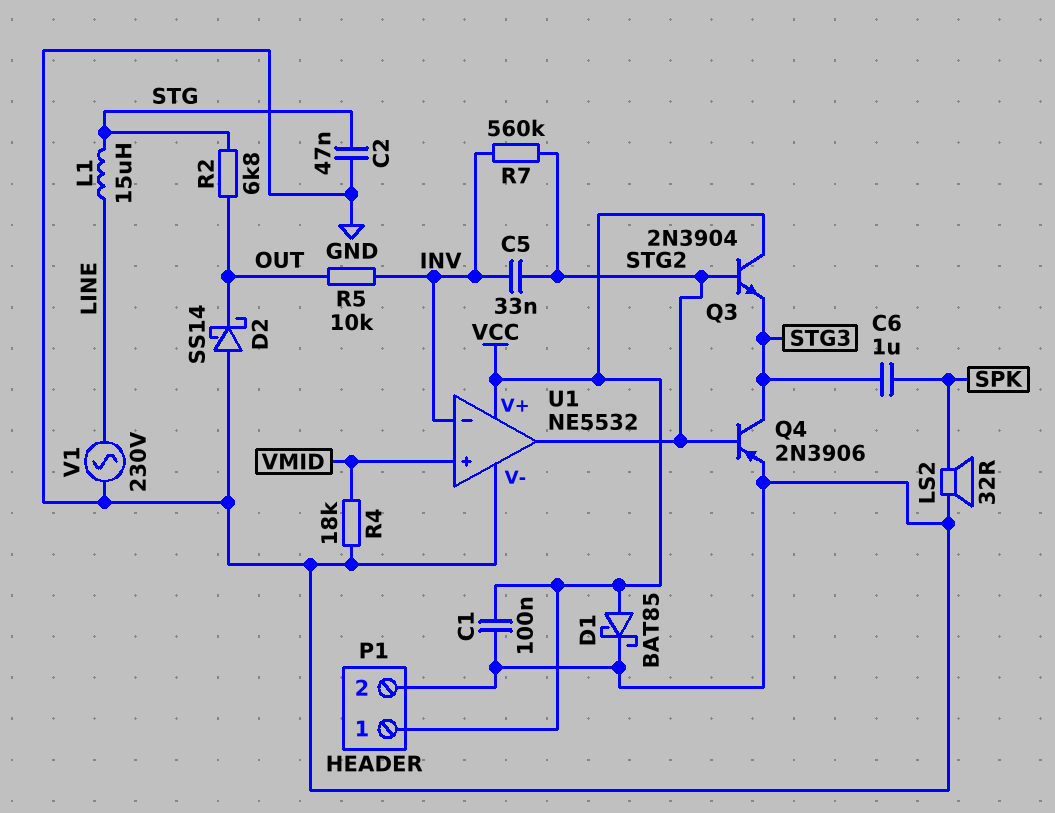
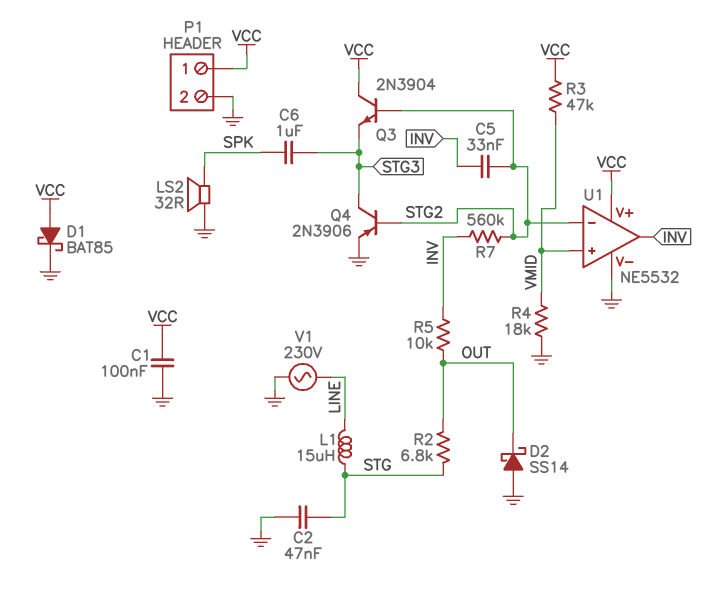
R3: none -> 47k (VCC, VMID)
U1 pin in-: INV -> STG2
U1 pin out: STG2 -> INV

